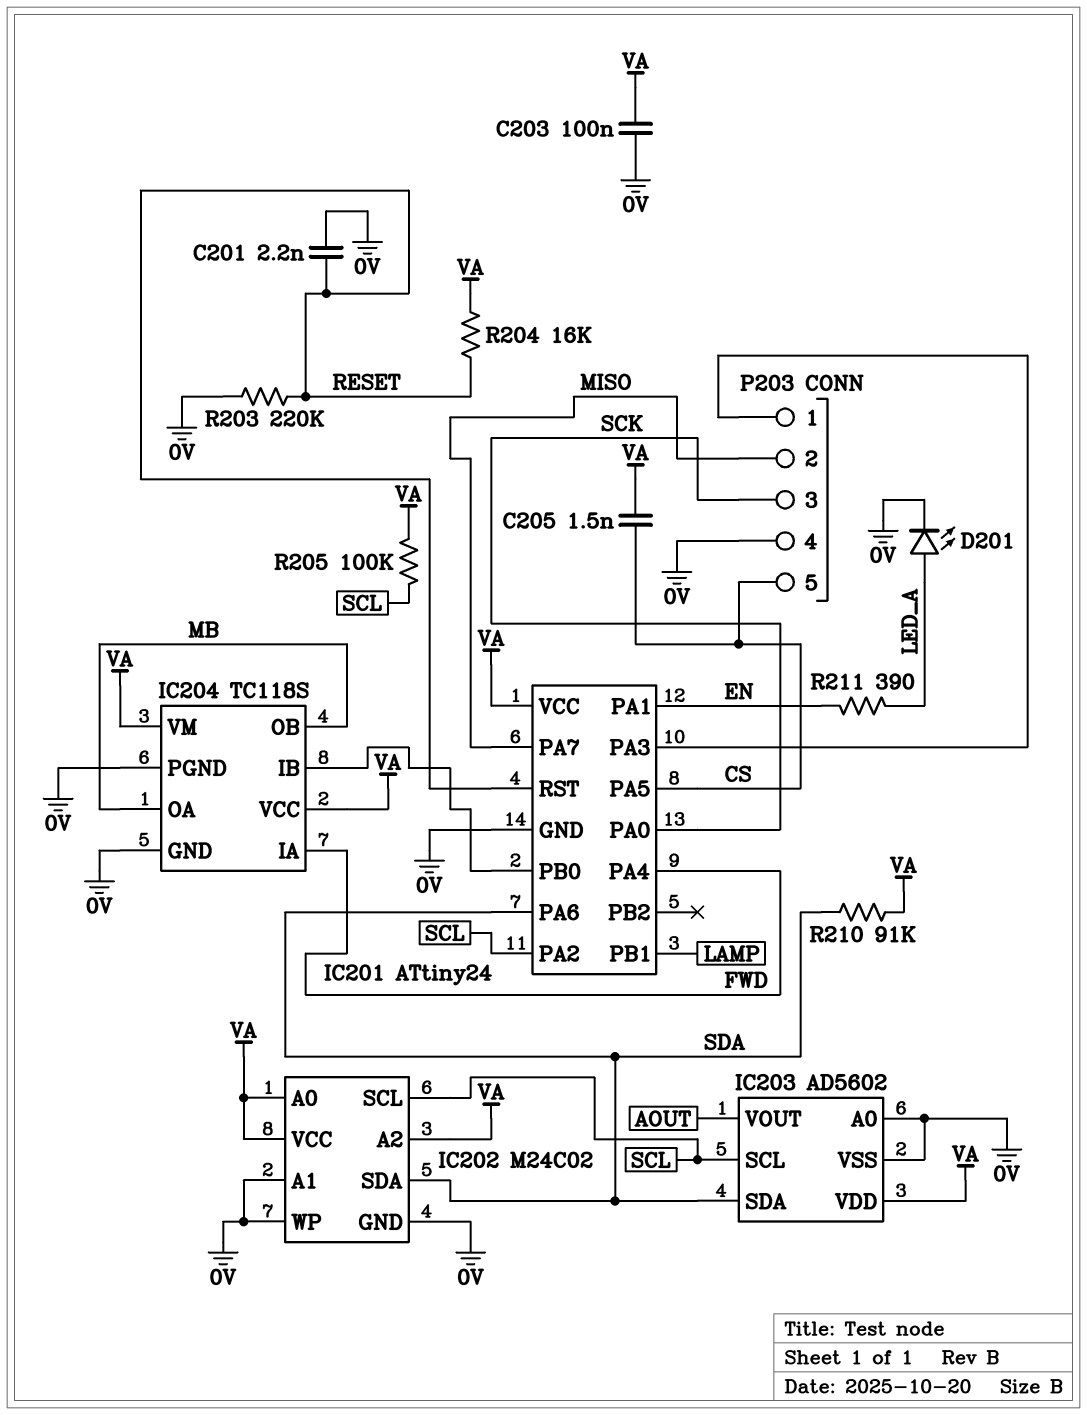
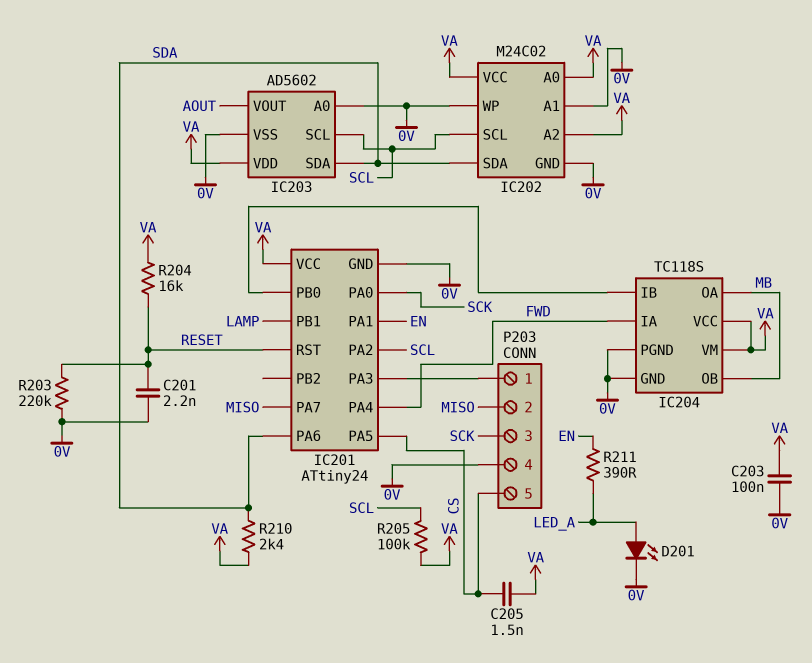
R210: 91k (SDA, VA) -> 2.4k (SDA, VA)

